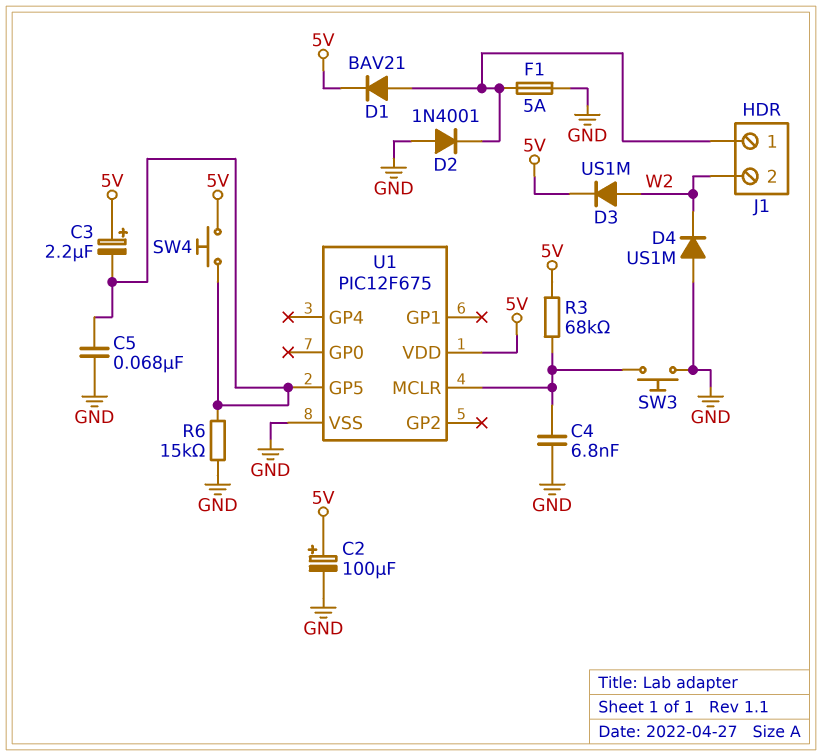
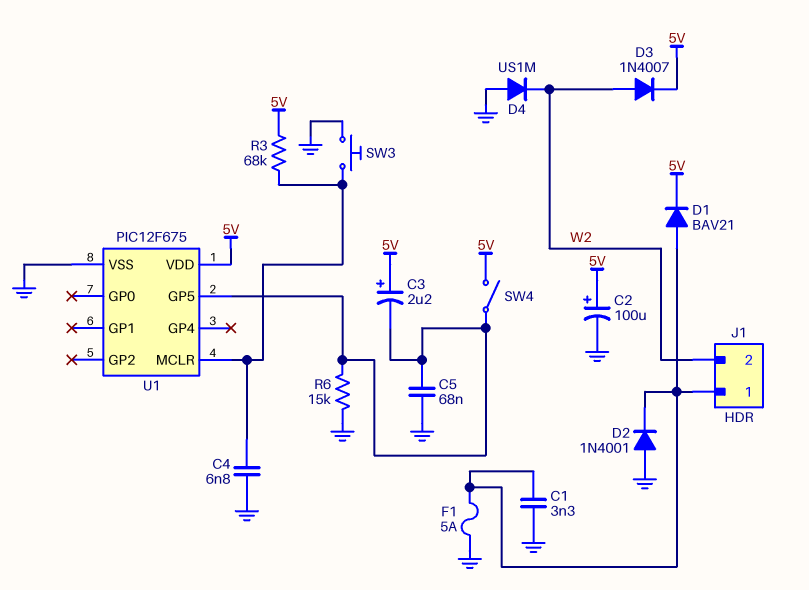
C1: none -> 3.3nF (GND, J1/1)
D3: diode US1M (A W2, K 5V) -> diode 1N4007 (A W2, K 5V)
SW4: button (5V, U1/GP5) -> switch (5V, U1/GP5)

